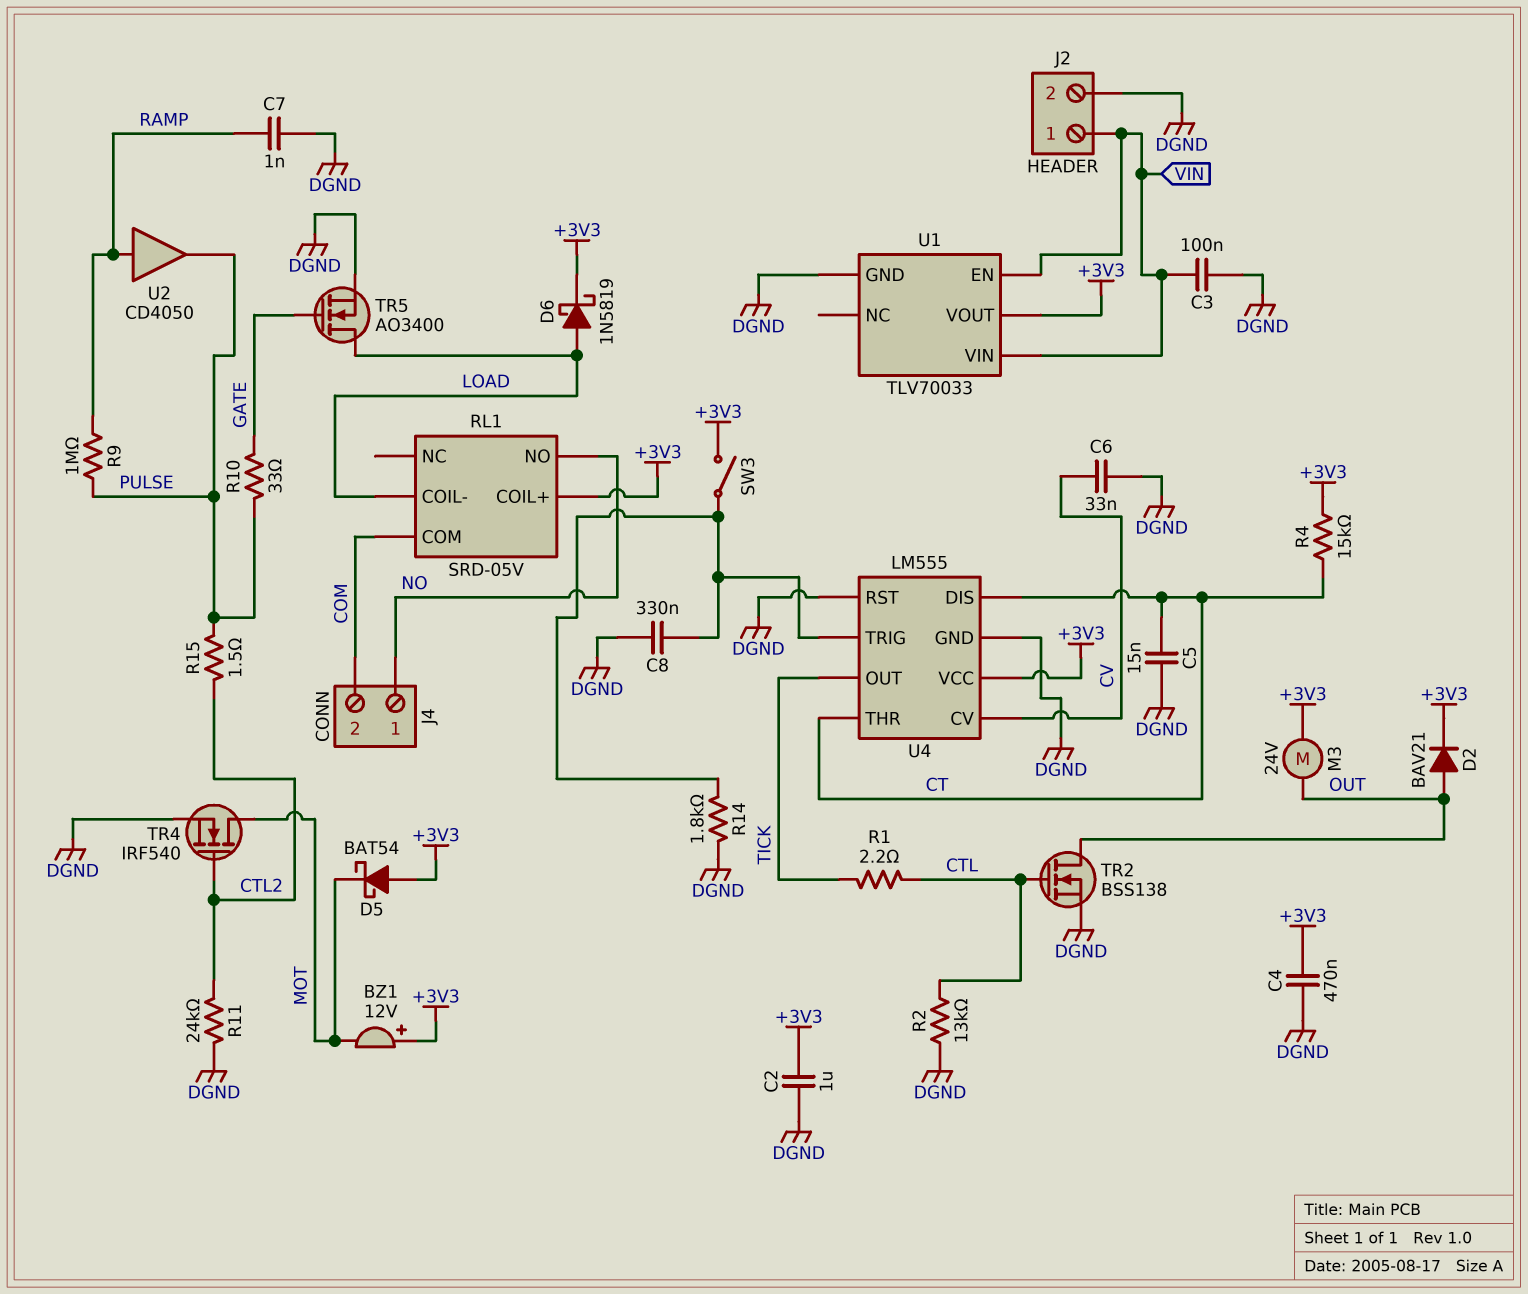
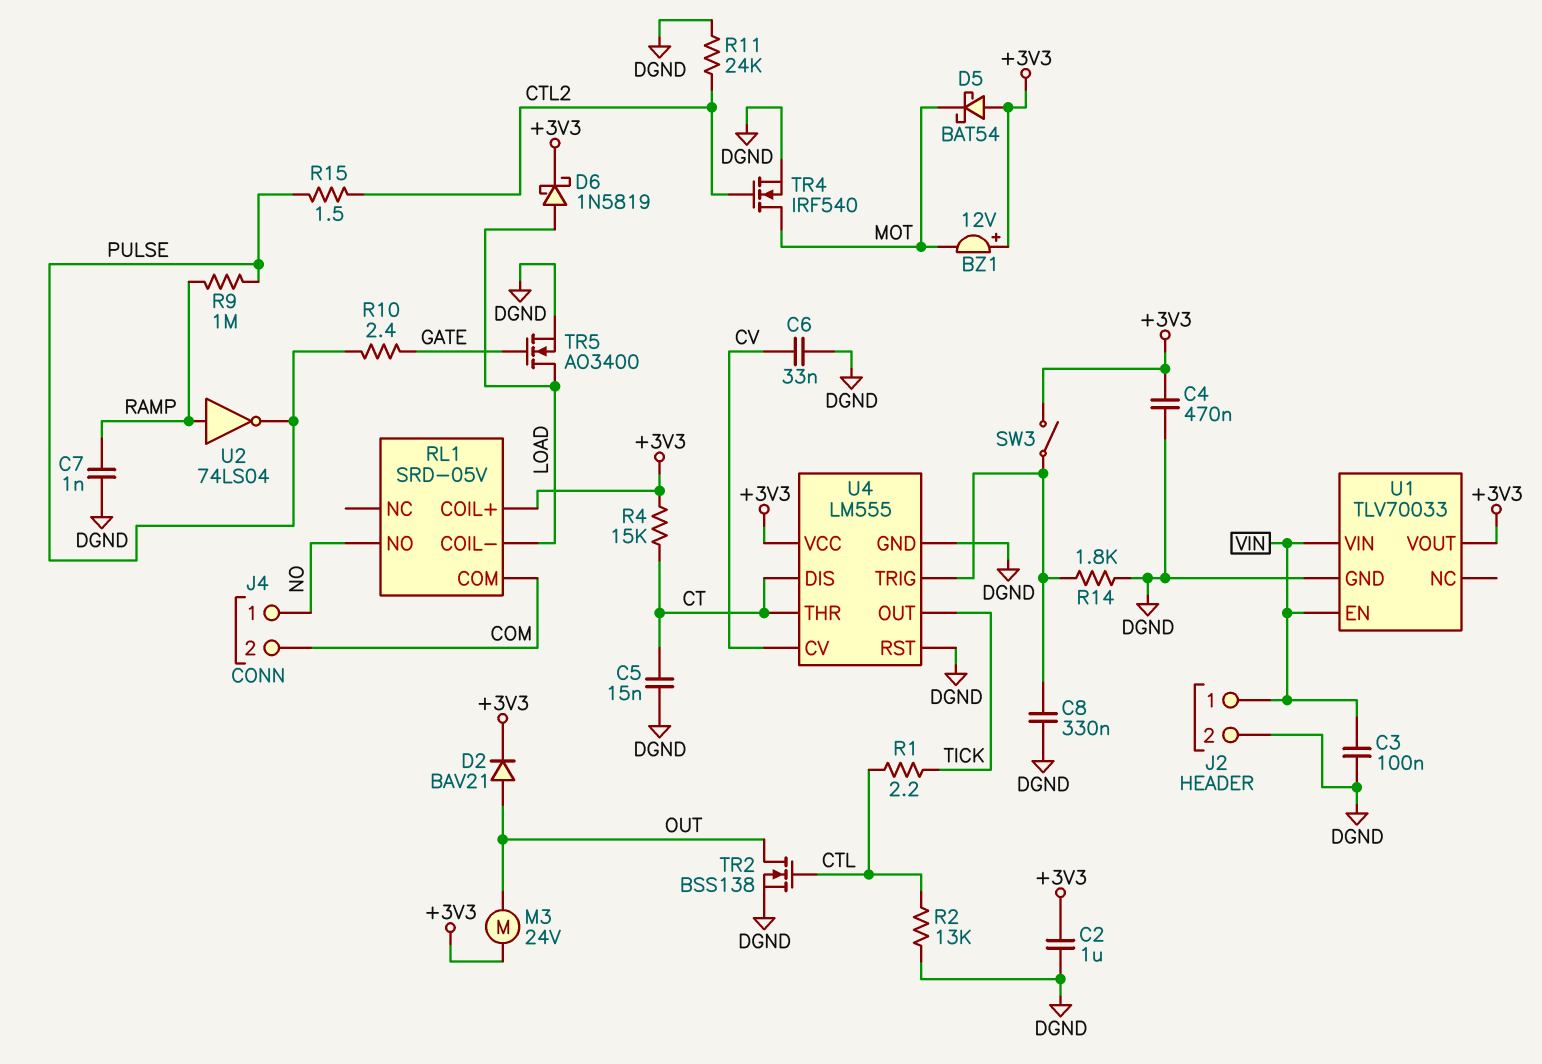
R10: 33 (GATE, PULSE) -> 2.4 (GATE, PULSE)
U2: buffer CD4050 (in RAMP, out PULSE) -> NOT 74LS04 (in RAMP, out PULSE)

